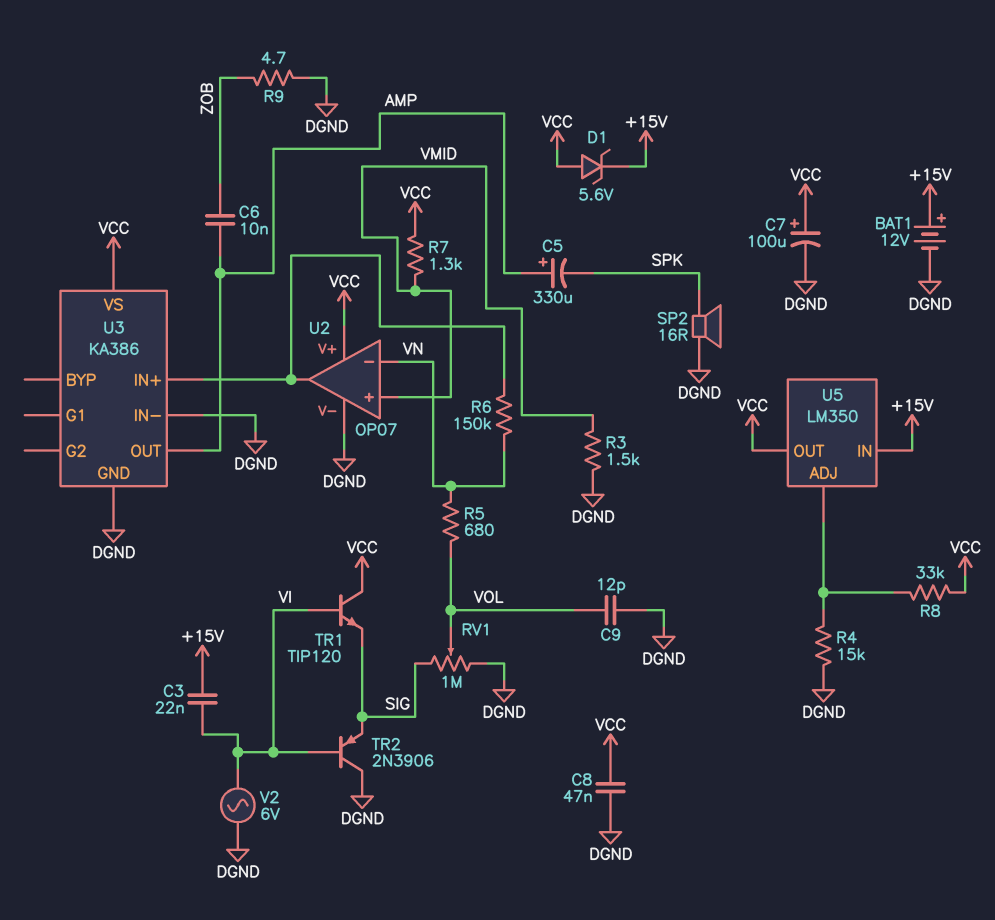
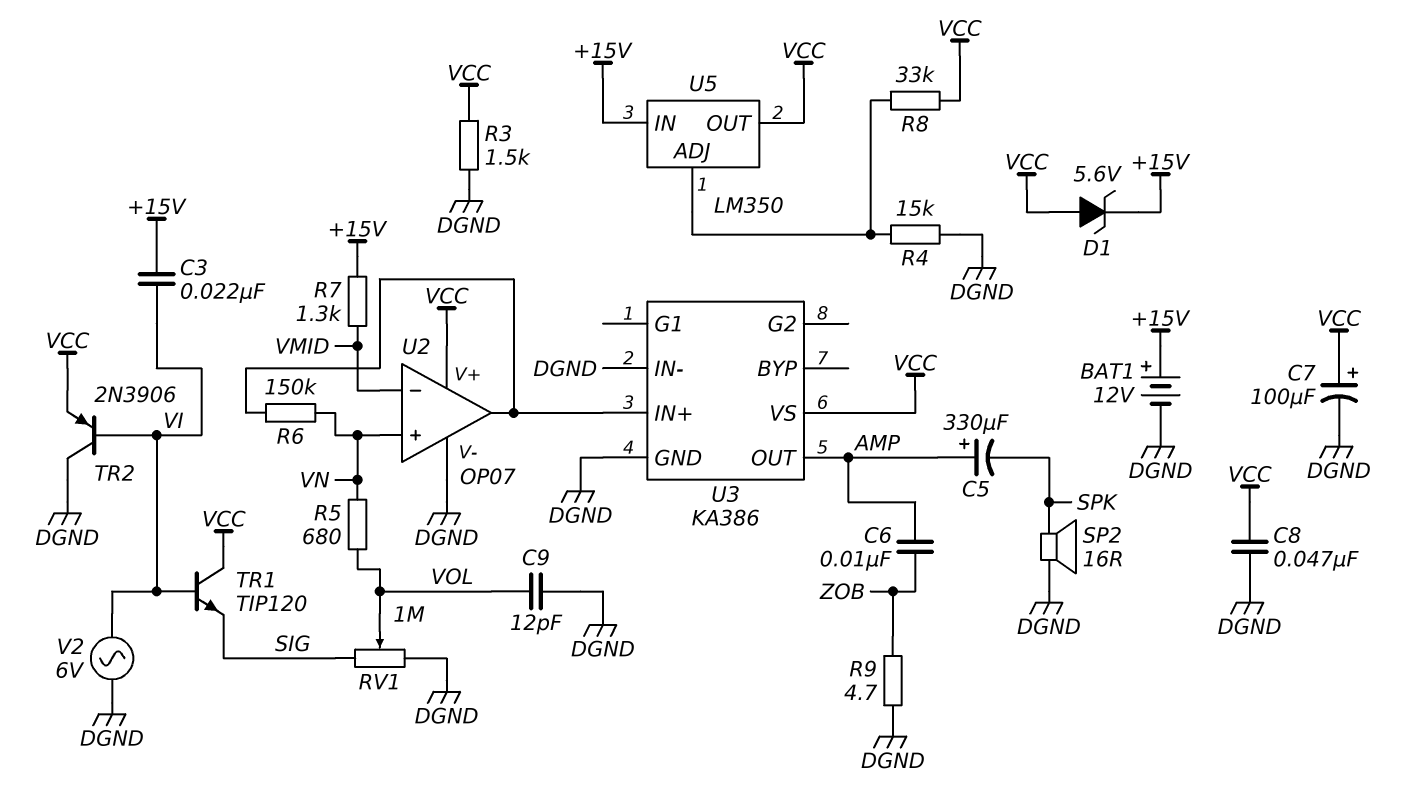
R3: 1.5k (DGND, VMID) -> 1.5k (DGND, VCC)
R7: 1.3k (VCC, VMID) -> 1.3k (+15V, VMID)
TR2: PNP 2N3906 (B VI, C DGND, E SIG) -> PNP 2N3906 (B VI, C DGND, E VCC)
U2 pin in+: VMID -> VN
U2 pin in-: VN -> VMID

